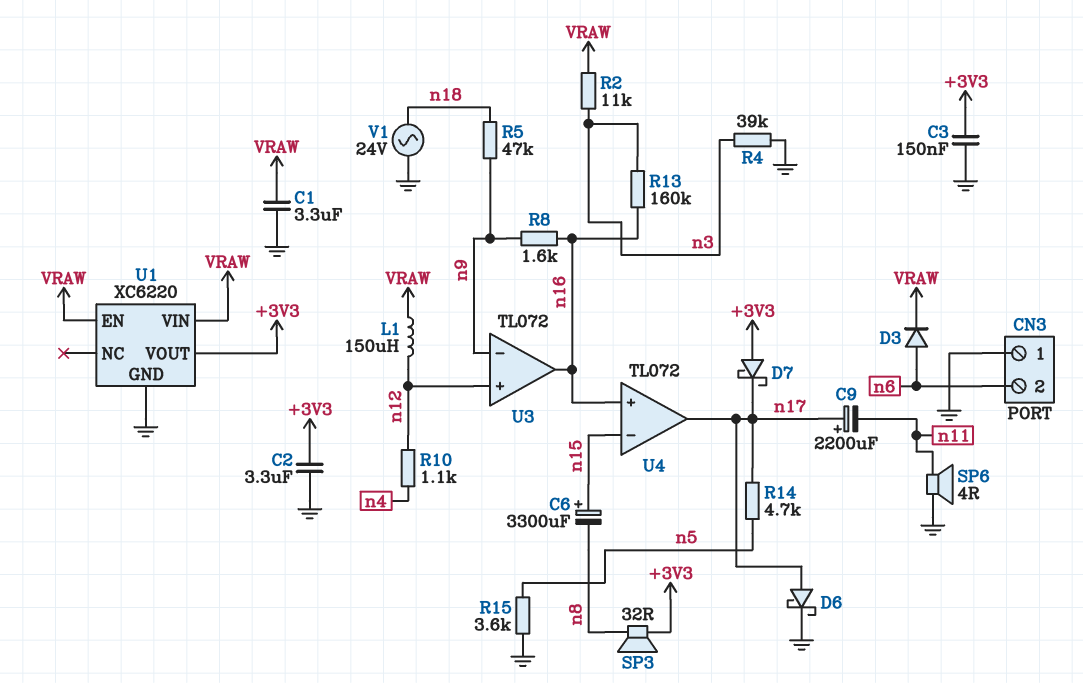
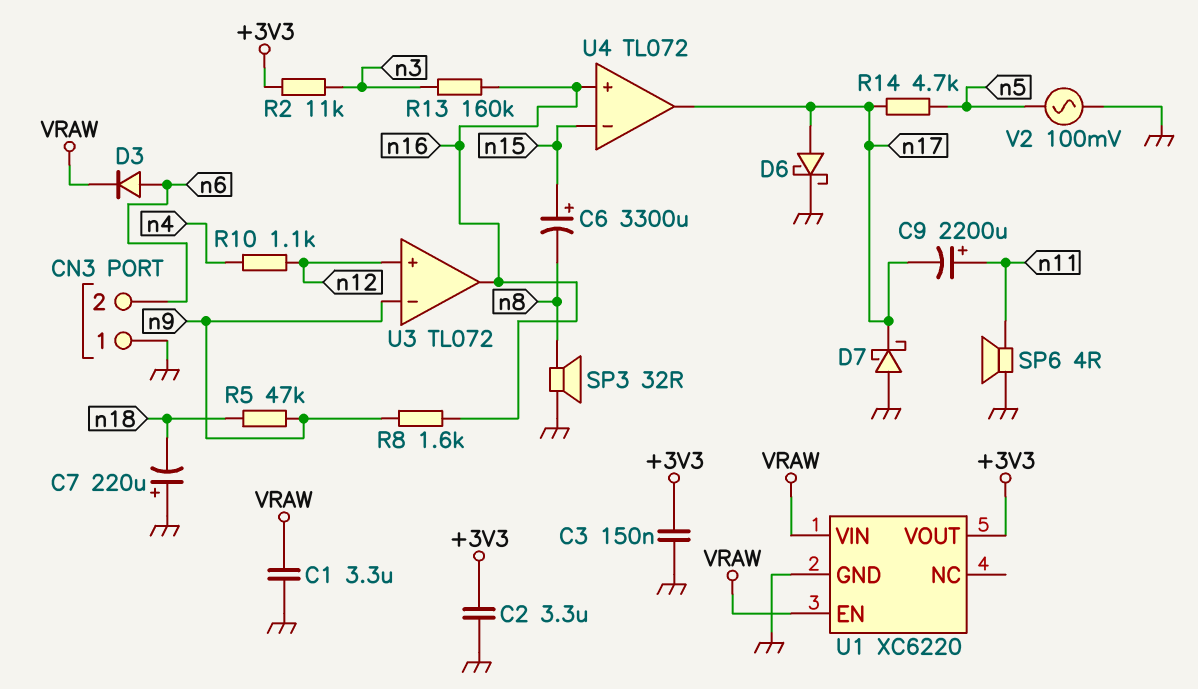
C7: none -> 220uF (plus GND, minus n18)
C9: 2200uF (plus n17, minus n11) -> 2200uF (plus n11, minus n17)
D7: schottky (A +3V3, K n17) -> schottky (A GND, K n17)
L1: 150uH (VRAW, n12) -> none
R2: 11k (VRAW, n3) -> 11k (+3V3, n3)
R4: 39k (GND, n3) -> none
R15: 3.6k (GND, n5) -> none
SP3: speaker 32R (+3V3, n8) -> speaker 32R (GND, n8)
V1: AC 24V (GND, n18) -> none
V2: none -> AC 100mV (GND, n5)

